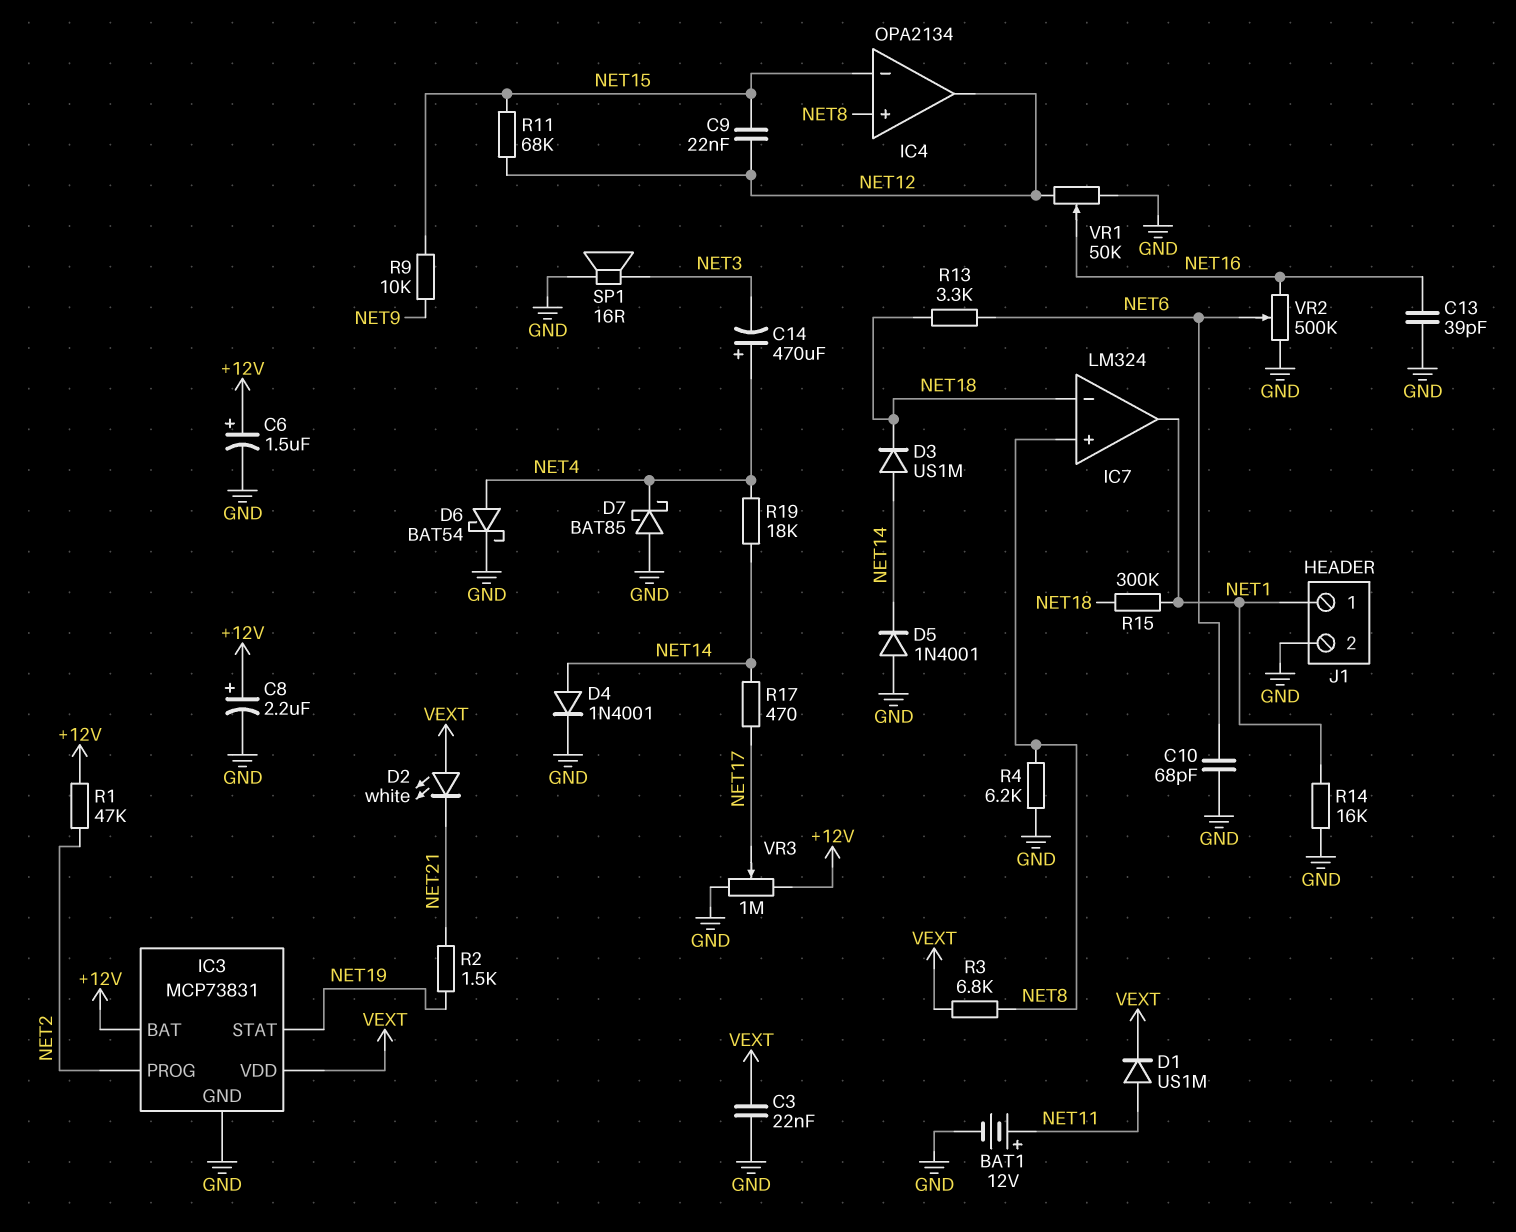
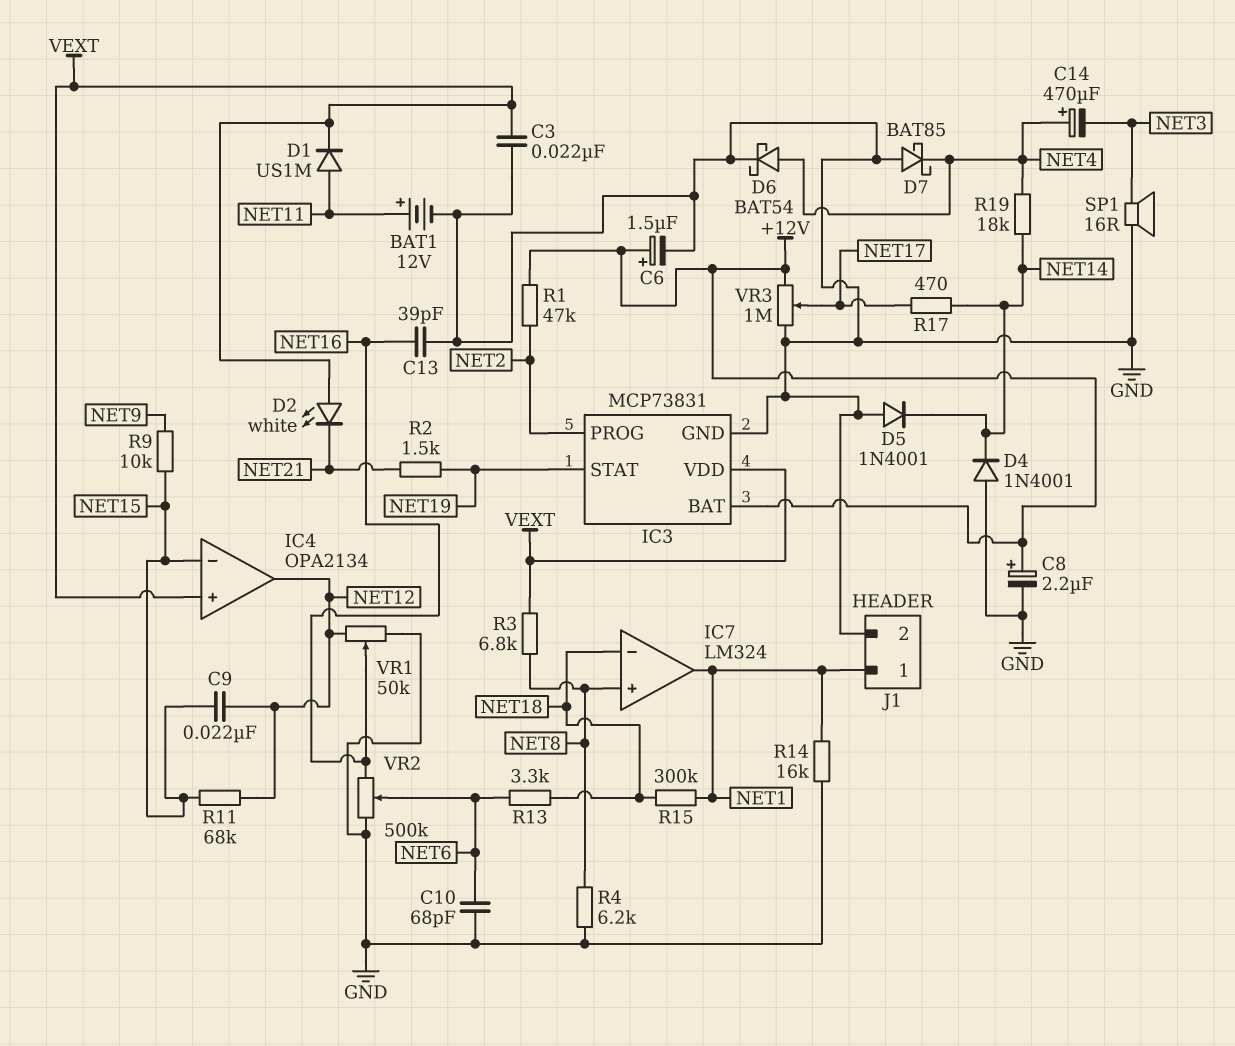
D3: diode US1M (A NET14, K NET18) -> none
D4: diode 1N4001 (A NET14, K GND) -> diode 1N4001 (A GND, K NET14)
IC4 pin in+: NET8 -> VEXT

